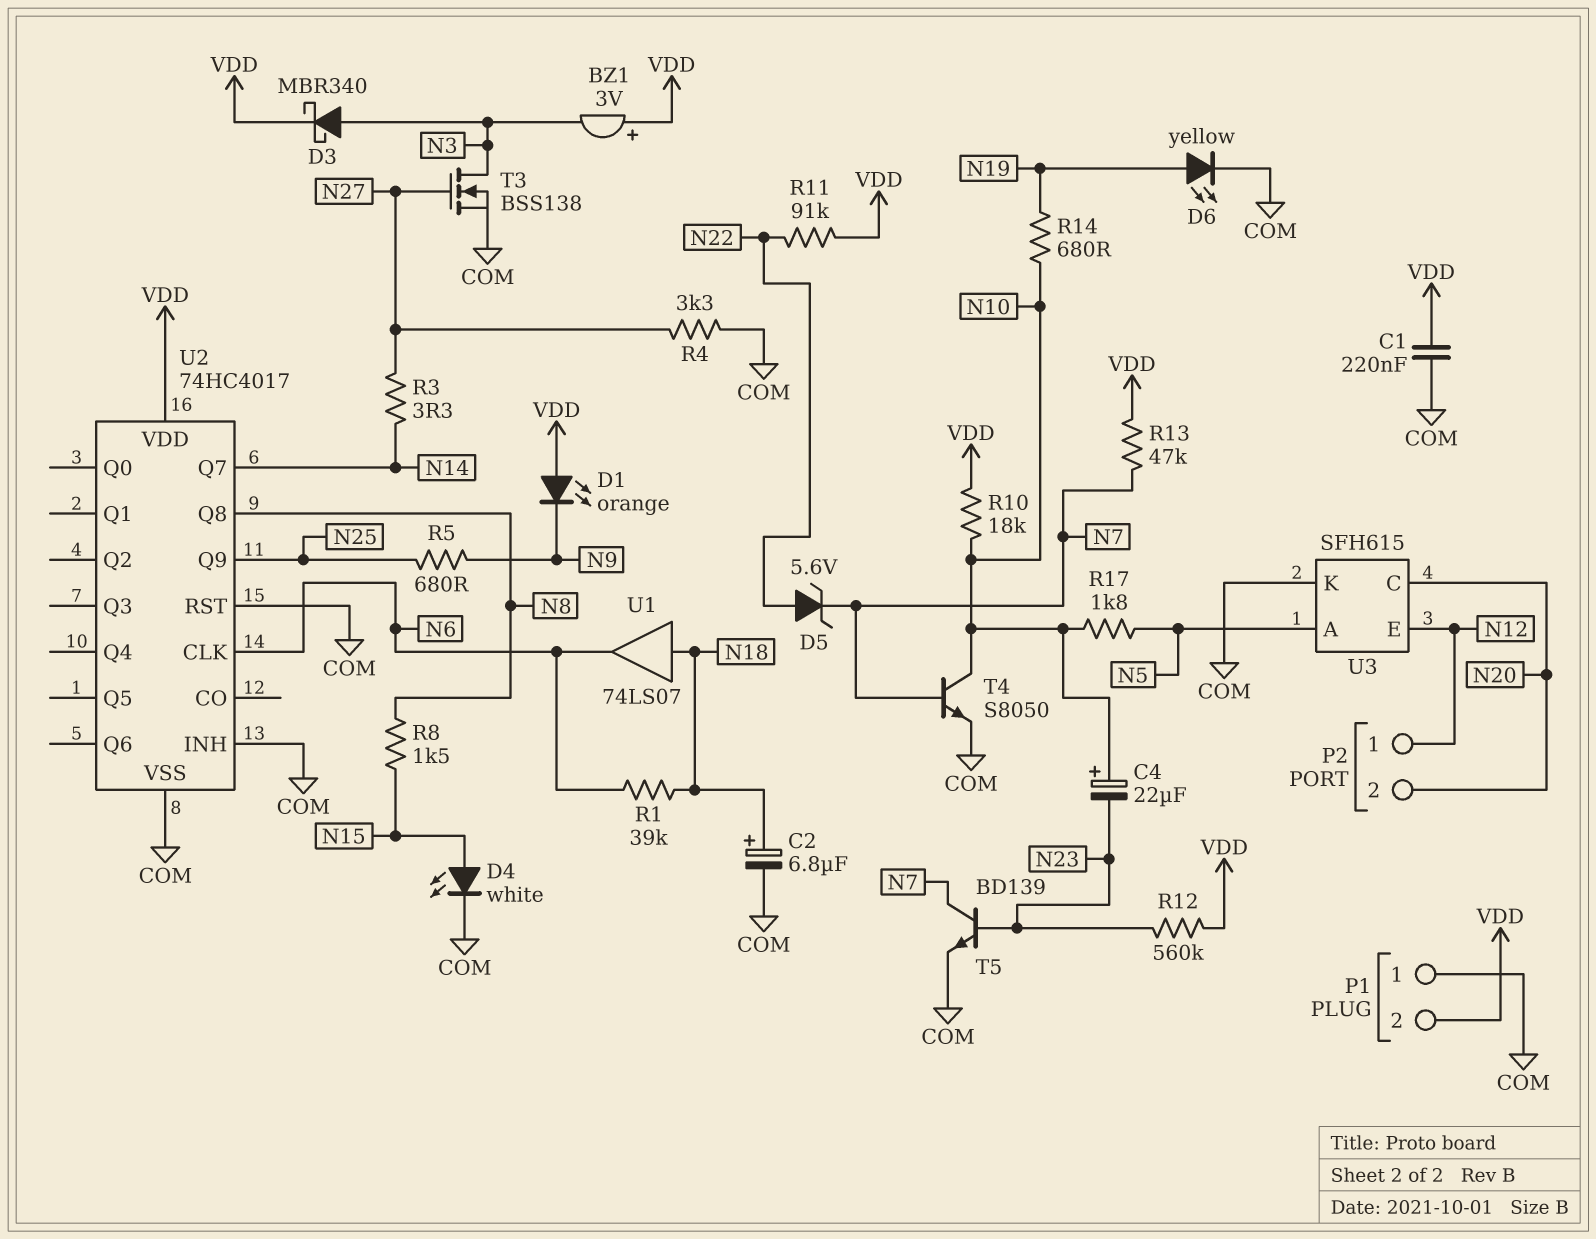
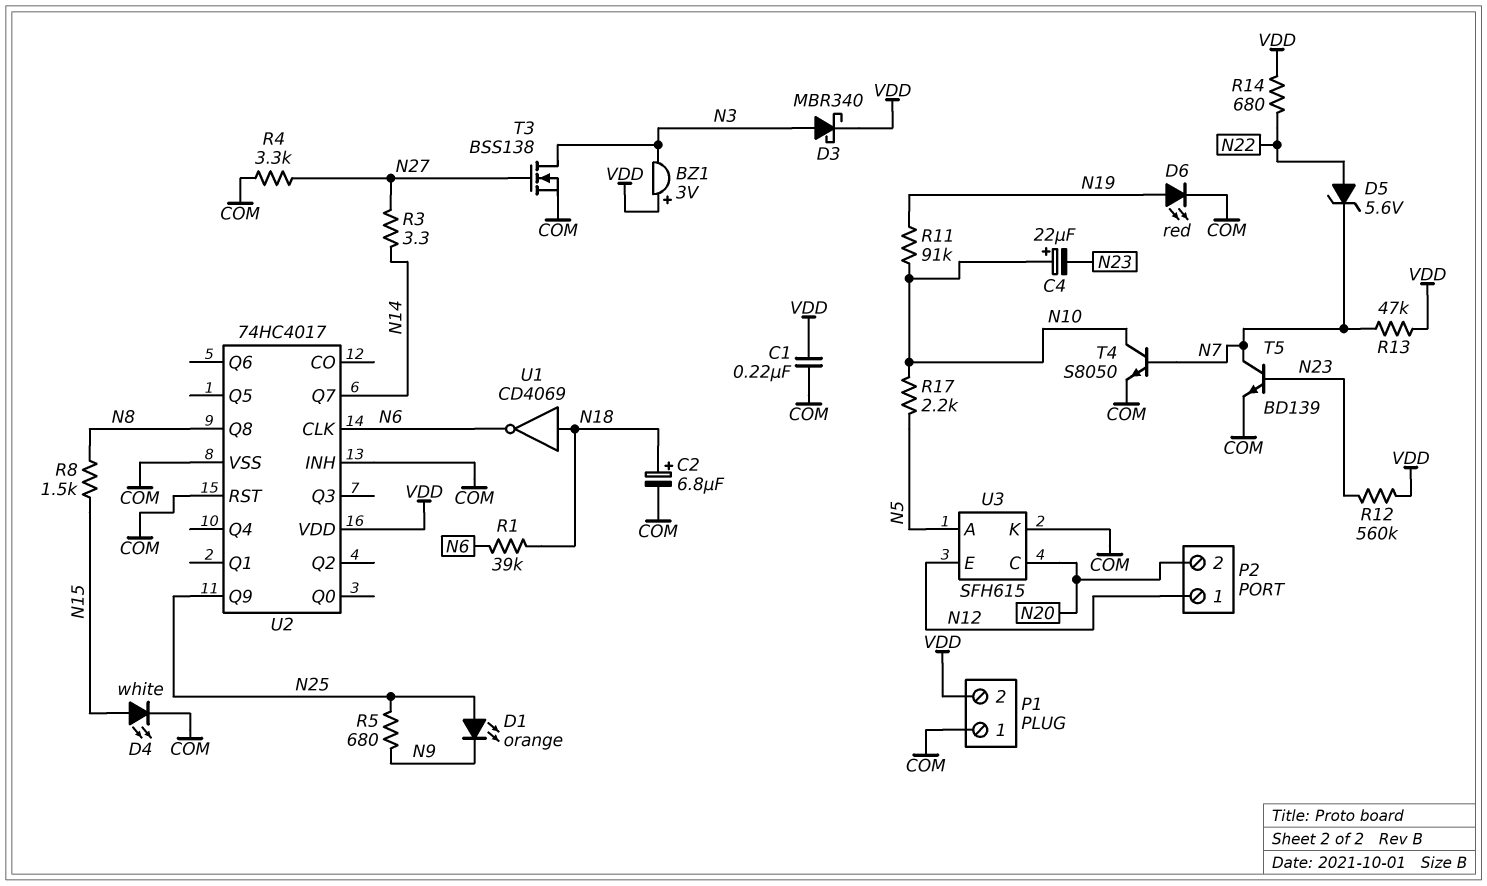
D1: LED orange (A VDD, K N9) -> LED orange (A N25, K N9)
D6: LED yellow (A N19, K COM) -> LED red (A N19, K COM)
R10: 18k (N10, VDD) -> none
R11: 91k (N22, VDD) -> 91k (N10, N19)
R14: 680 (N10, N19) -> 680 (N22, VDD)
R17: 1.8k (N5, N10) -> 2.2k (N5, N10)
U1: buffer 74LS07 (in N18, out N6) -> NOT CD4069 (in N18, out N6)

